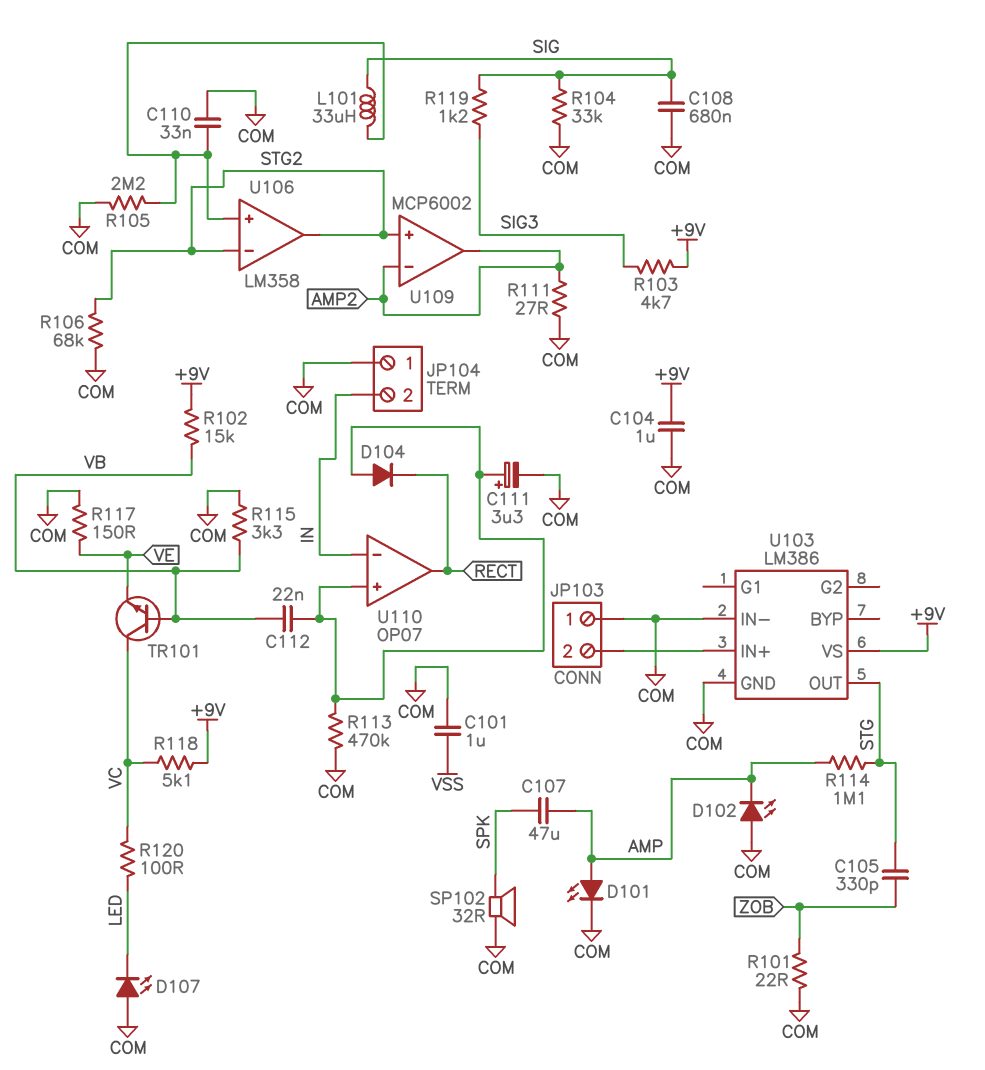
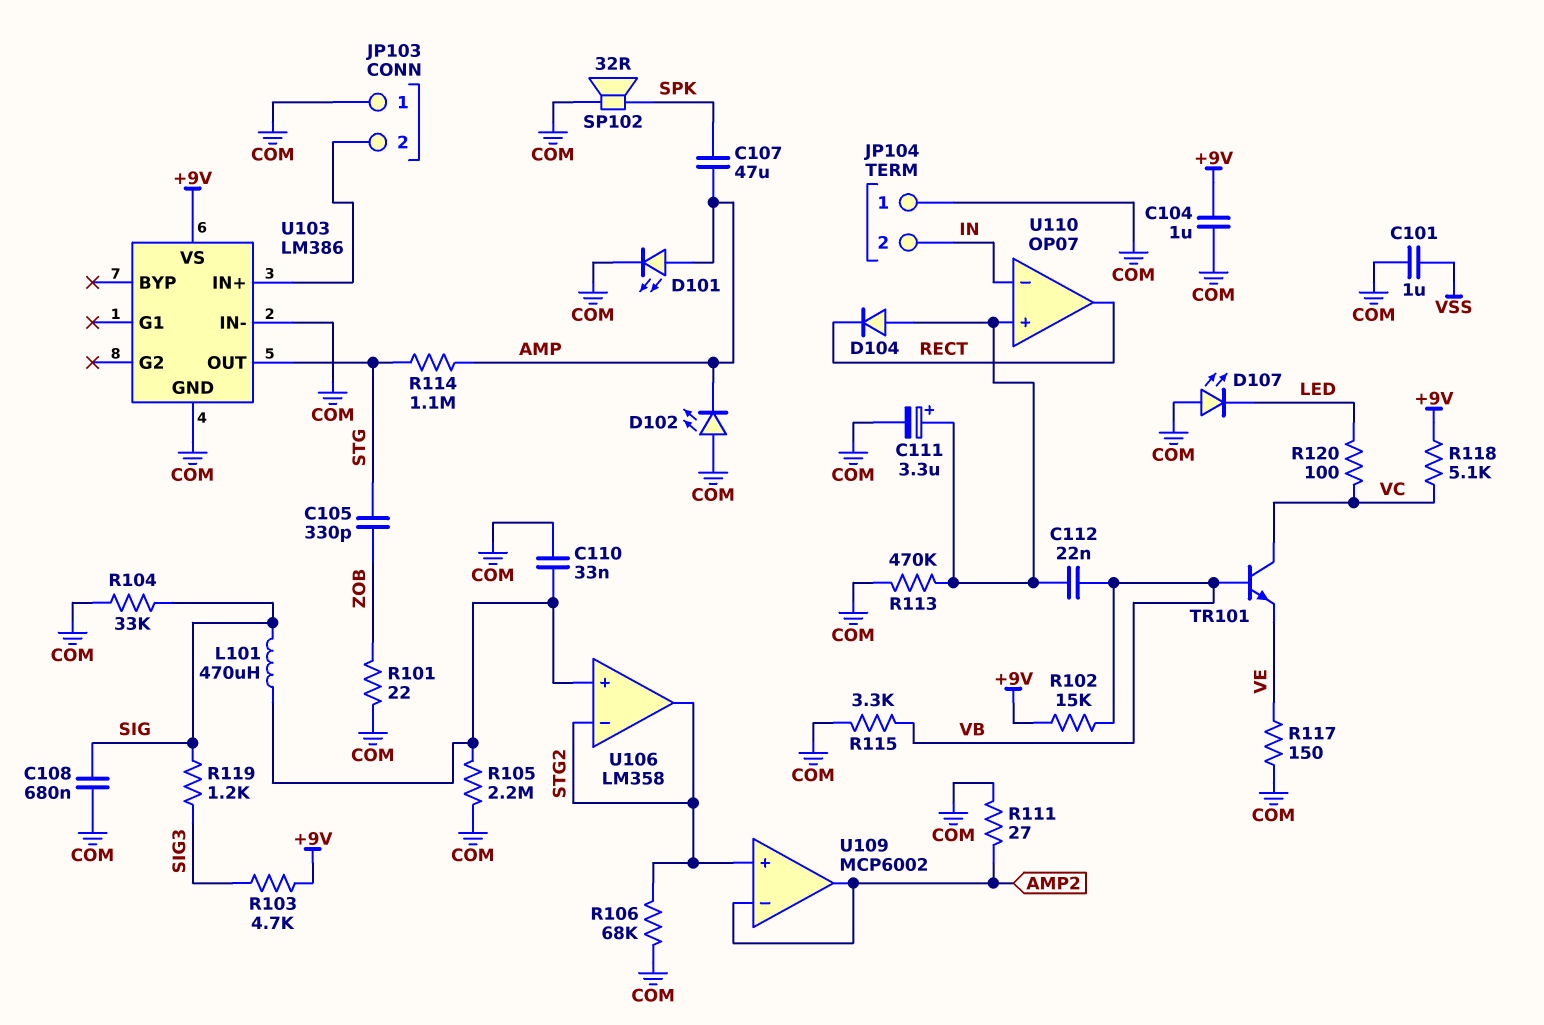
L101: 33uH (SIG, U106/in+) -> 470uH (SIG, U106/in+)

